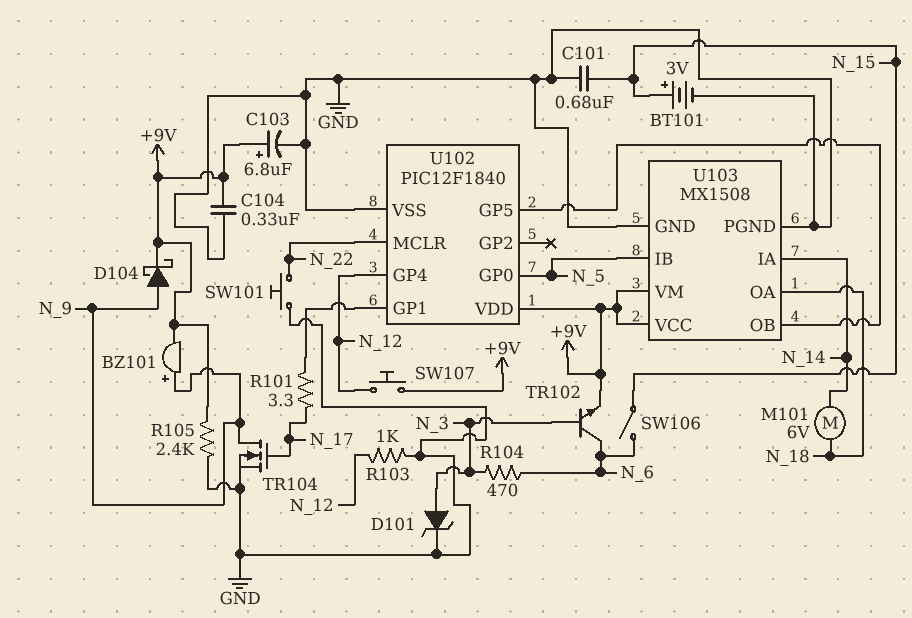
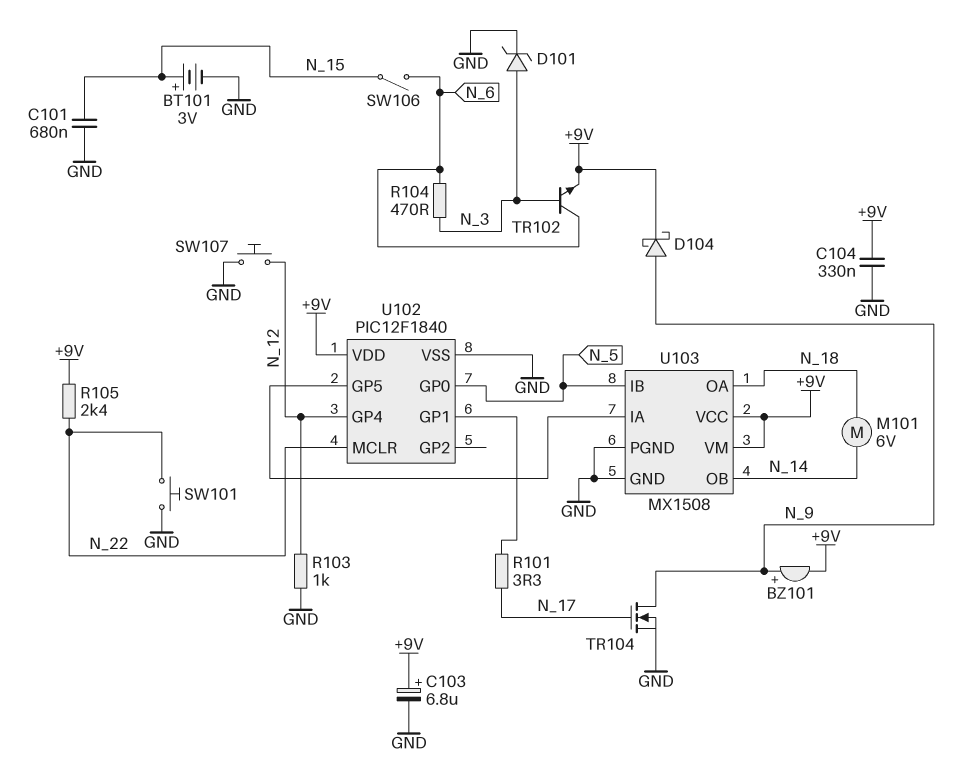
R105: 2.4k (+9V, GND) -> 2.4k (+9V, N_22)
SW107: button (+9V, N_12) -> button (GND, N_12)
U103 pin IA: N_14 -> U102/GP5
U103 pin OB: U102/GP5 -> N_14

